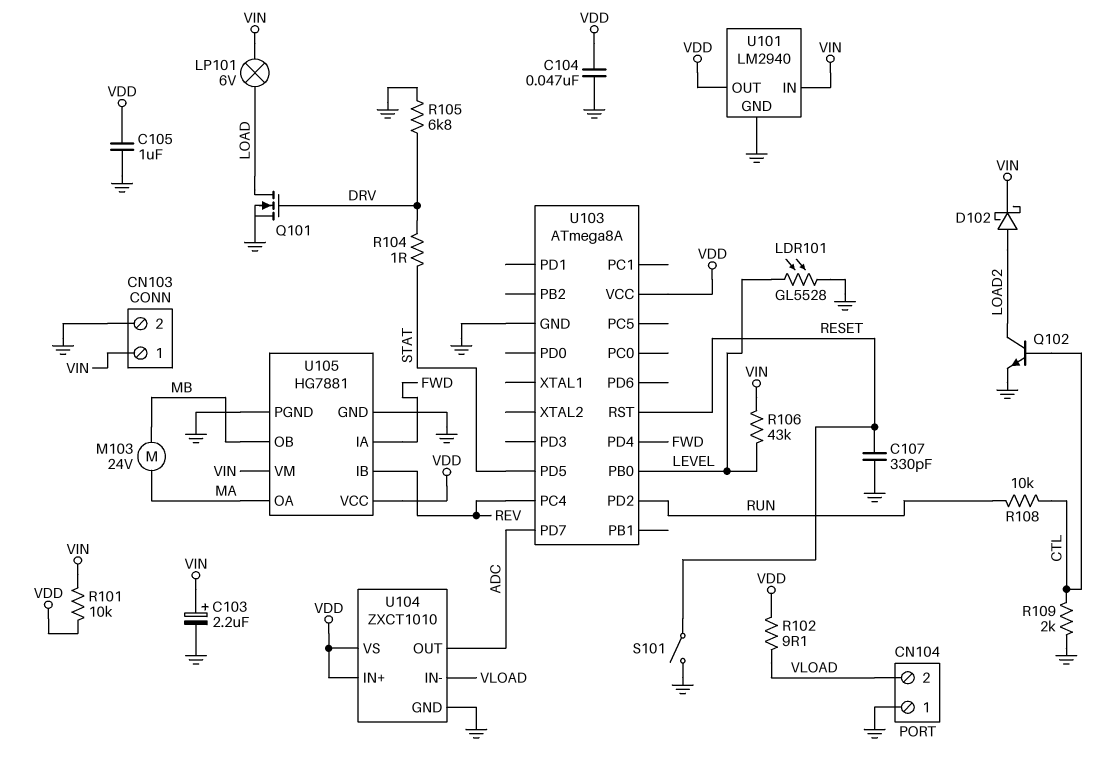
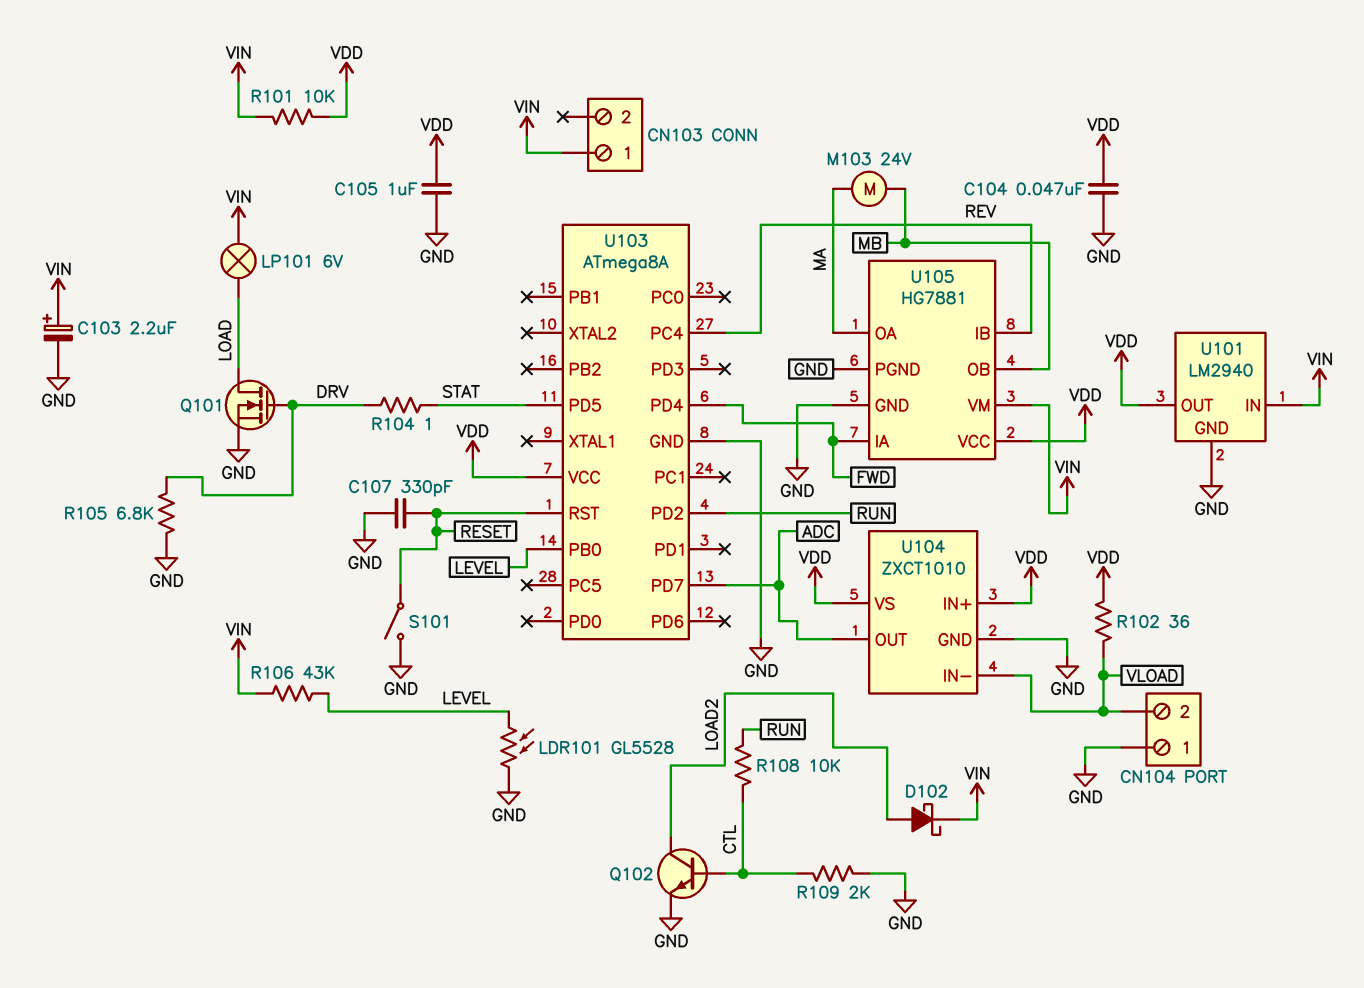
CN103 pin 2: GND -> none
R102: 9.1 (VDD, VLOAD) -> 36 (VDD, VLOAD)

